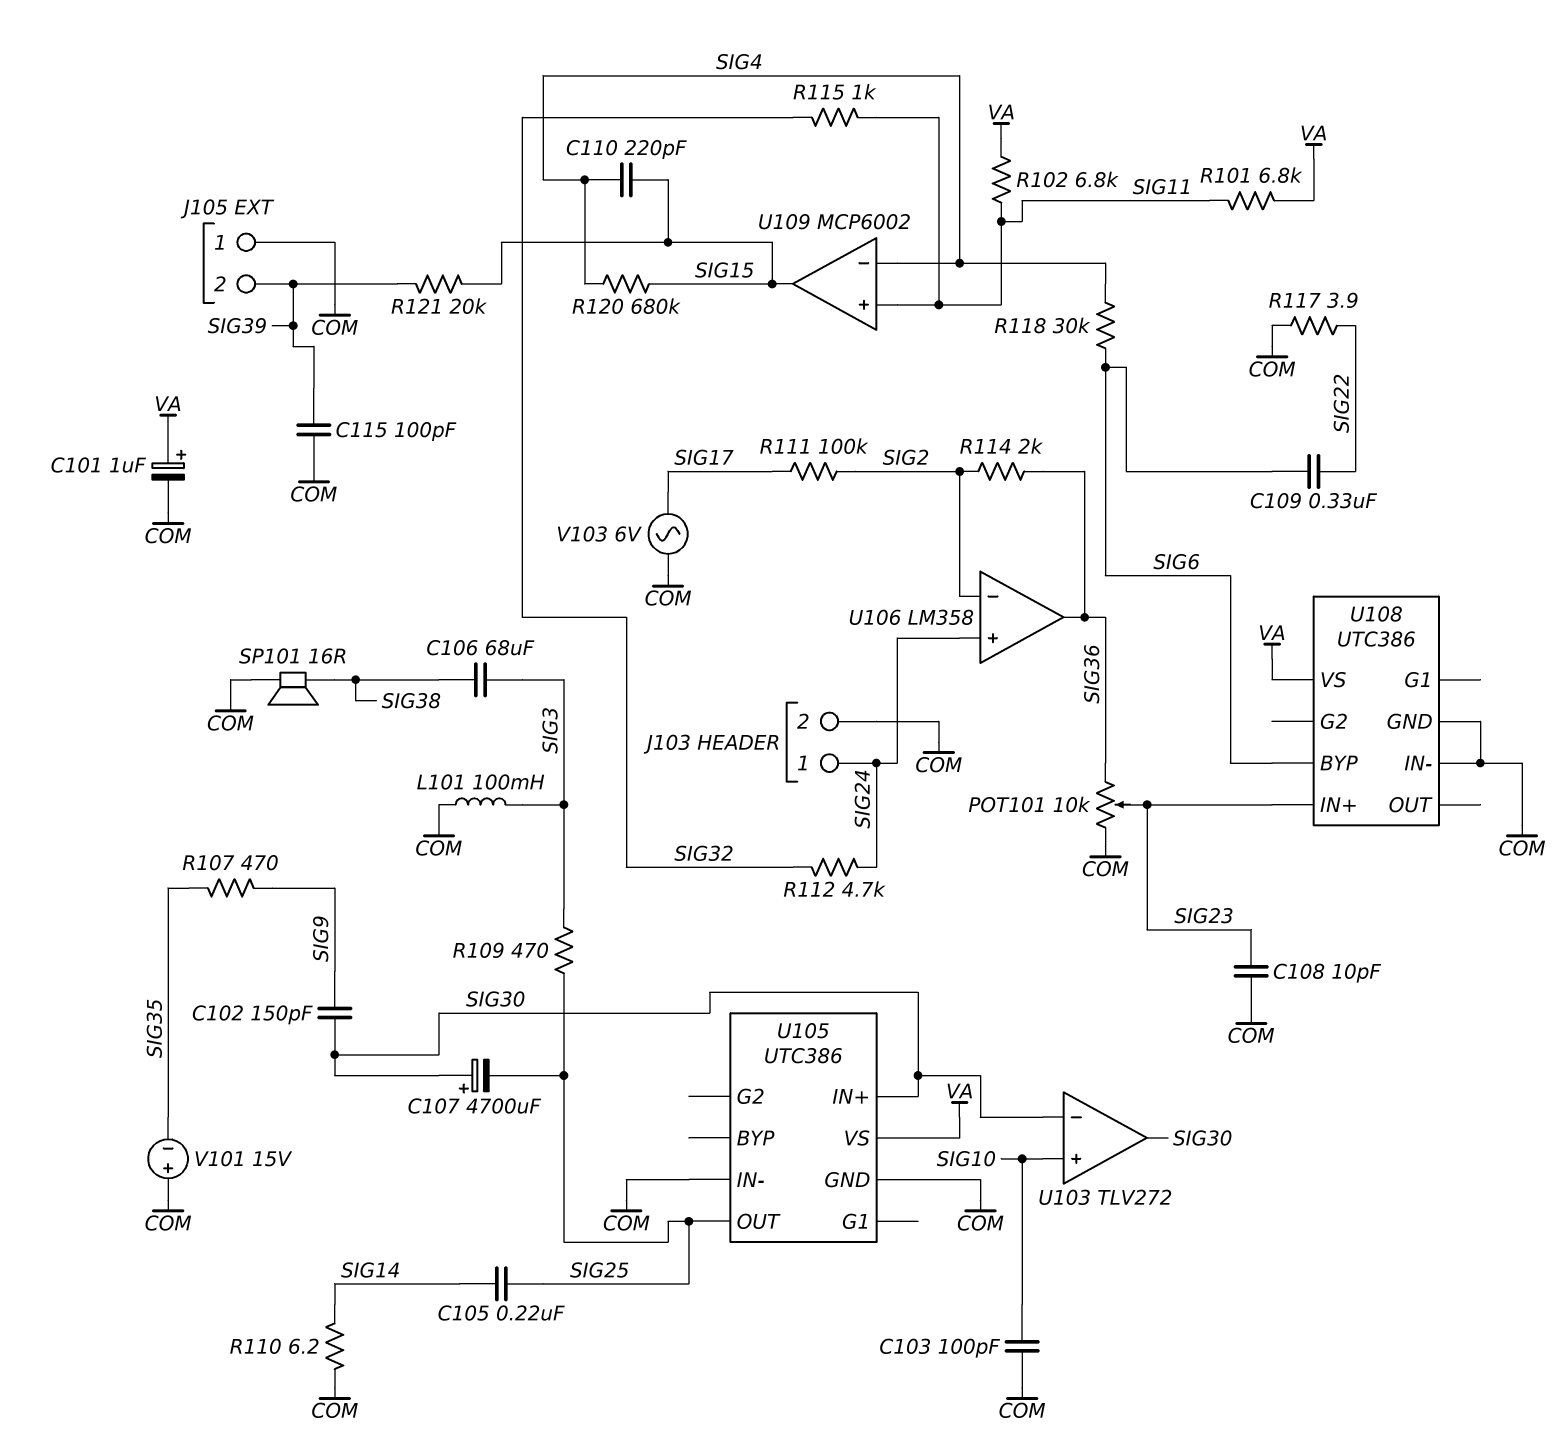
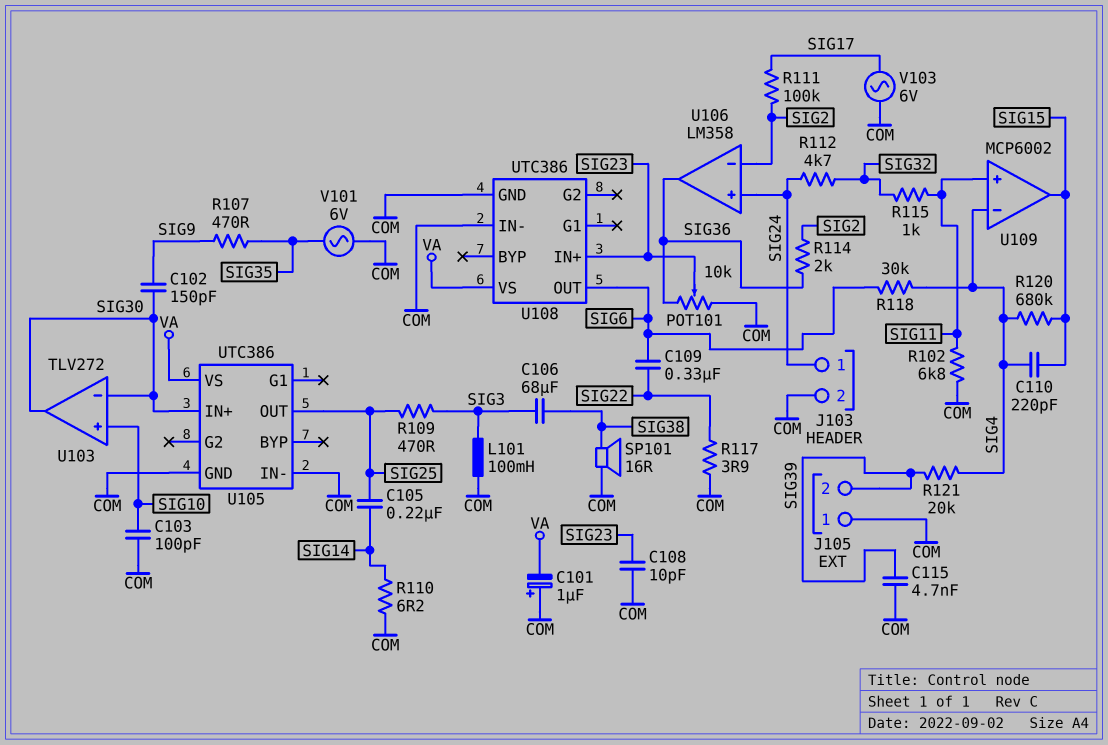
C101: 1uF (plus VA, minus COM) -> 1uF (plus COM, minus VA)
C107: 4700uF (plus SIG30, minus SIG25) -> none
C115: 100pF (COM, SIG39) -> 4.7nF (COM, SIG39)
R101: 6.8k (SIG11, VA) -> none
R102: 6.8k (SIG11, VA) -> 6.8k (COM, SIG11)
R121: 20k (SIG15, SIG39) -> 20k (SIG4, SIG39)
U108 pin BYP: SIG6 -> none
U108 pin OUT: none -> SIG6
V101: 15V (plus COM, minus SIG35) -> AC 6V (COM, SIG35)

